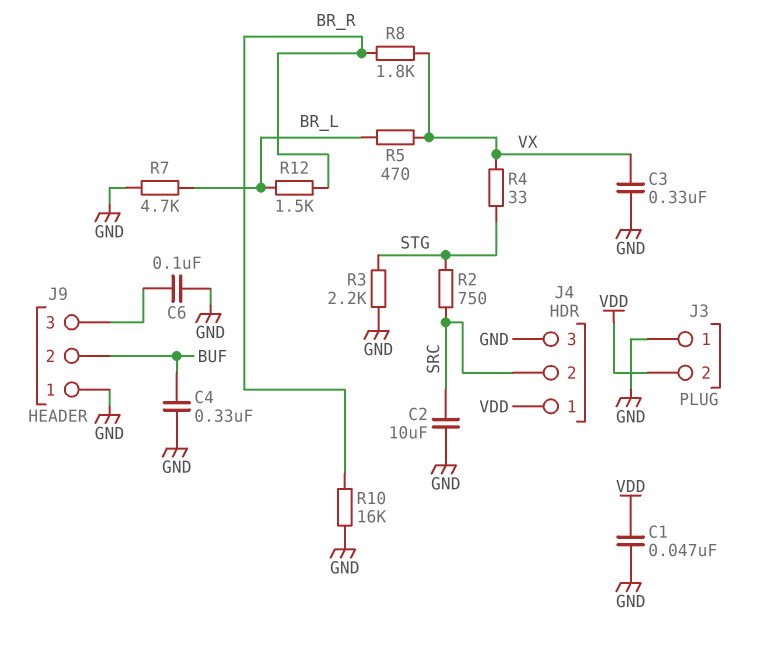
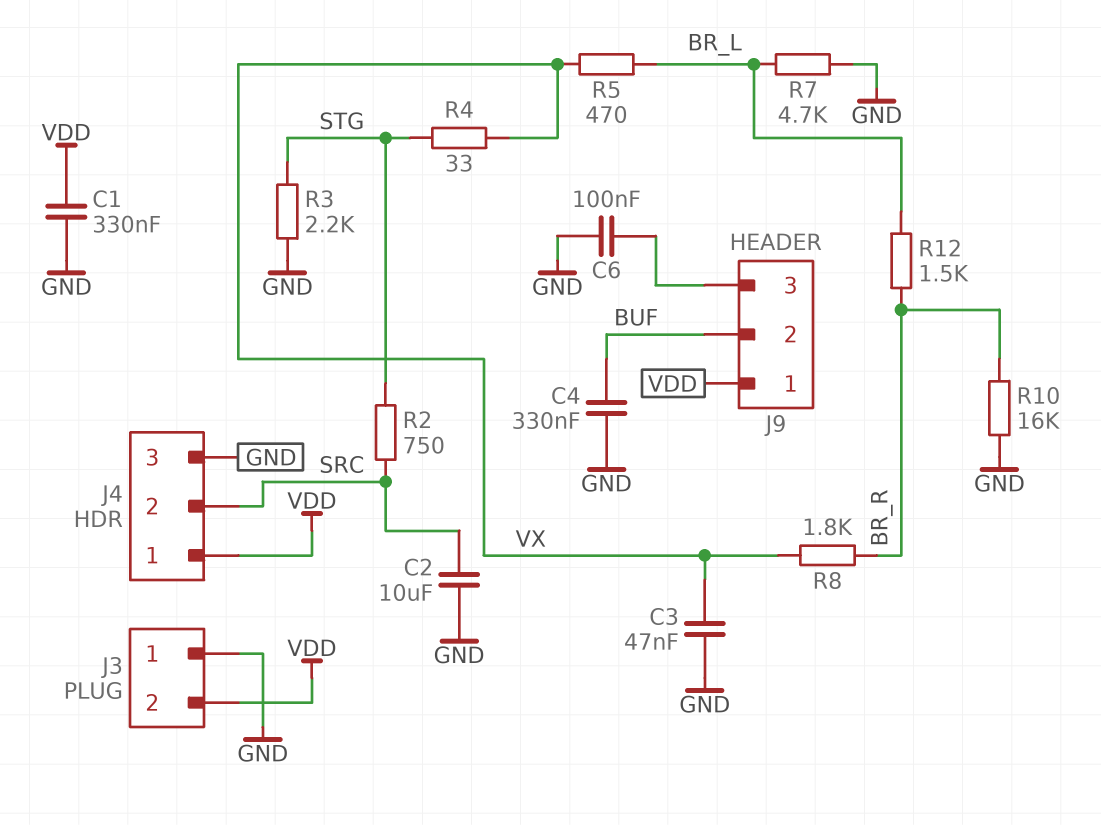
C1: 47nF (GND, VDD) -> 330nF (GND, VDD)
C3: 330nF (GND, VX) -> 47nF (GND, VX)
J9 pin 1: GND -> VDD

